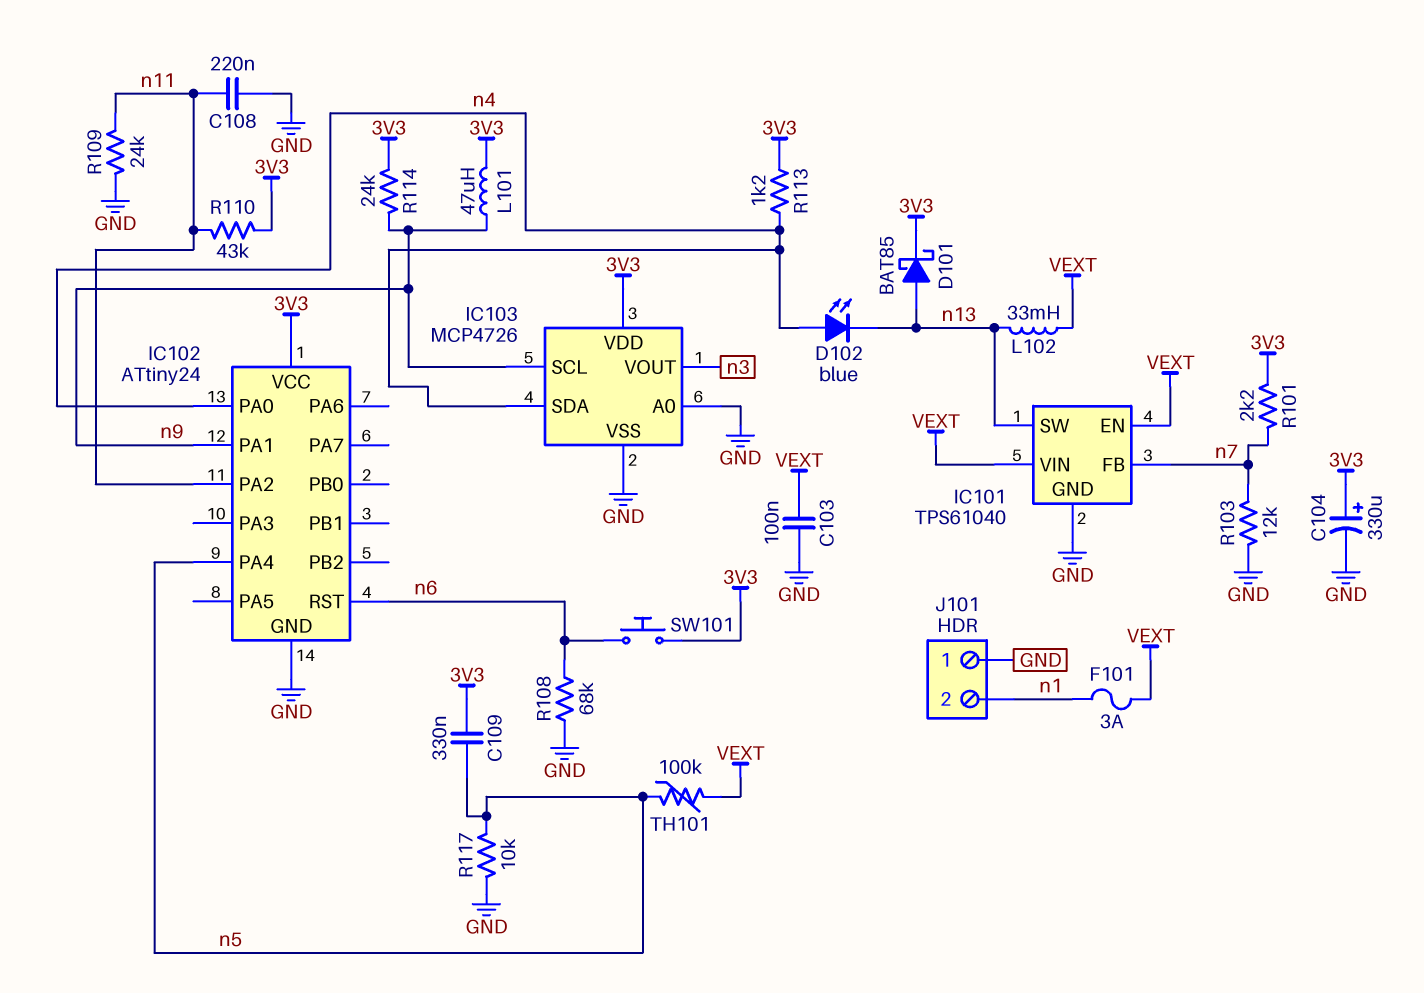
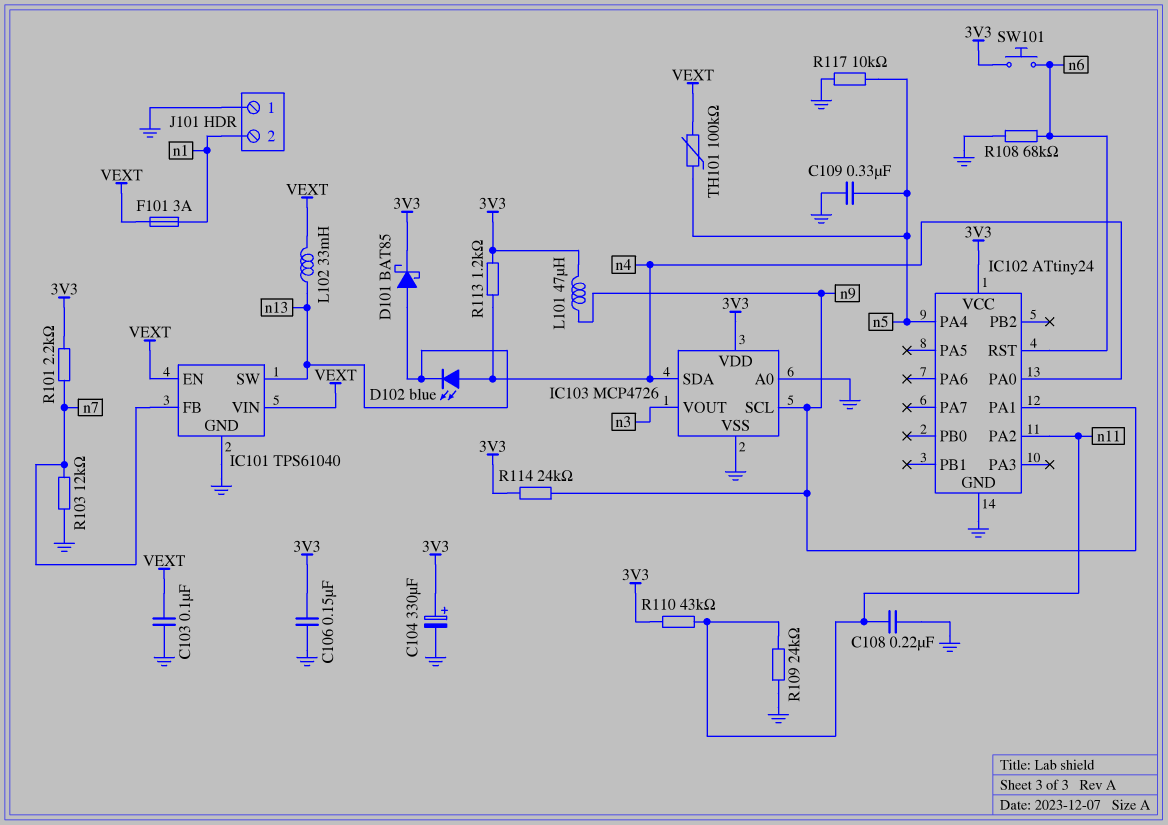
C106: none -> 150nF (3V3, GND)
C109: 330nF (3V3, n5) -> 330nF (GND, n5)

